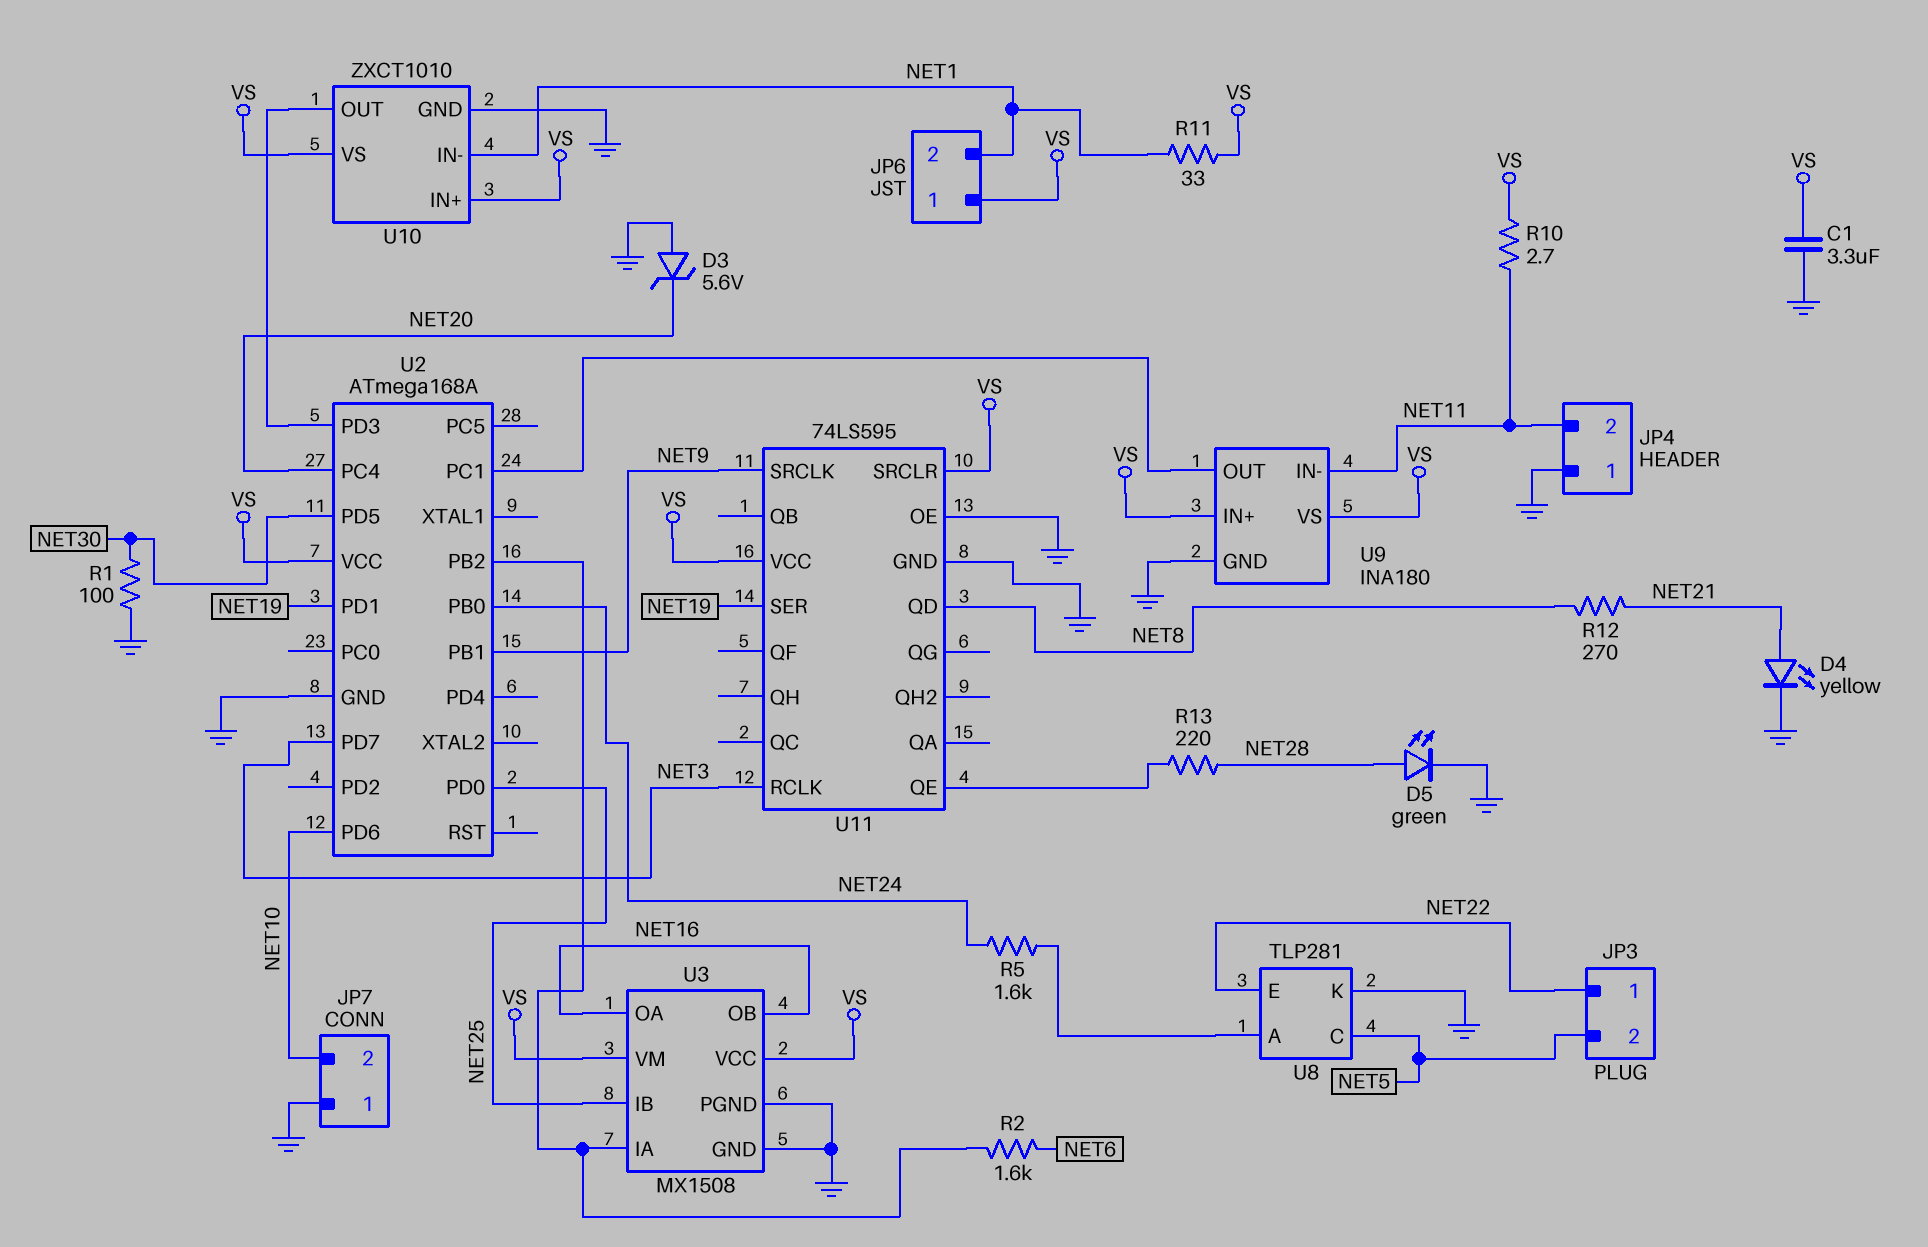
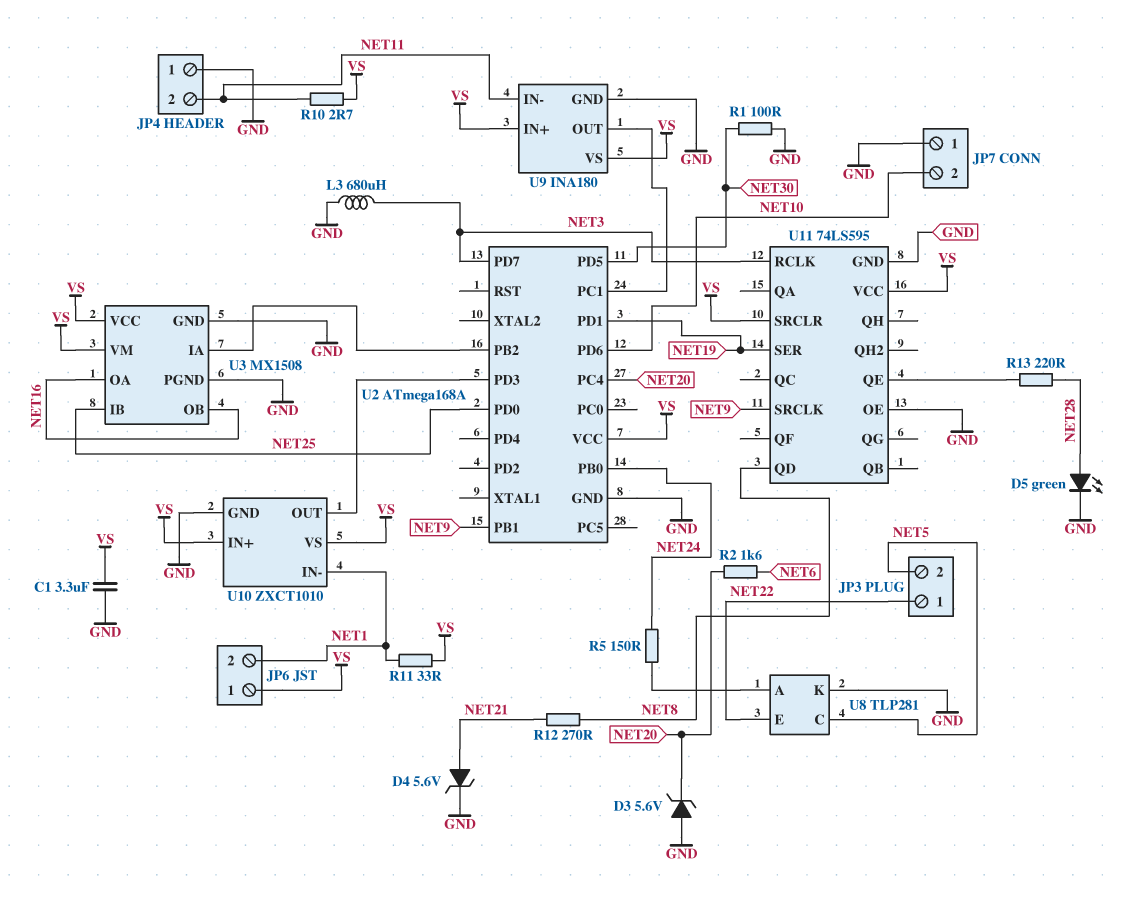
D4: LED yellow (A NET21, K GND) -> zener 5.6V (A NET21, K GND)
L3: none -> 680uH (GND, NET3)
R2: 1.6k (NET6, U2/PB2) -> 1.6k (NET6, NET20)
R5: 1.6k (NET24, U8/A) -> 150 (NET24, U8/A)

